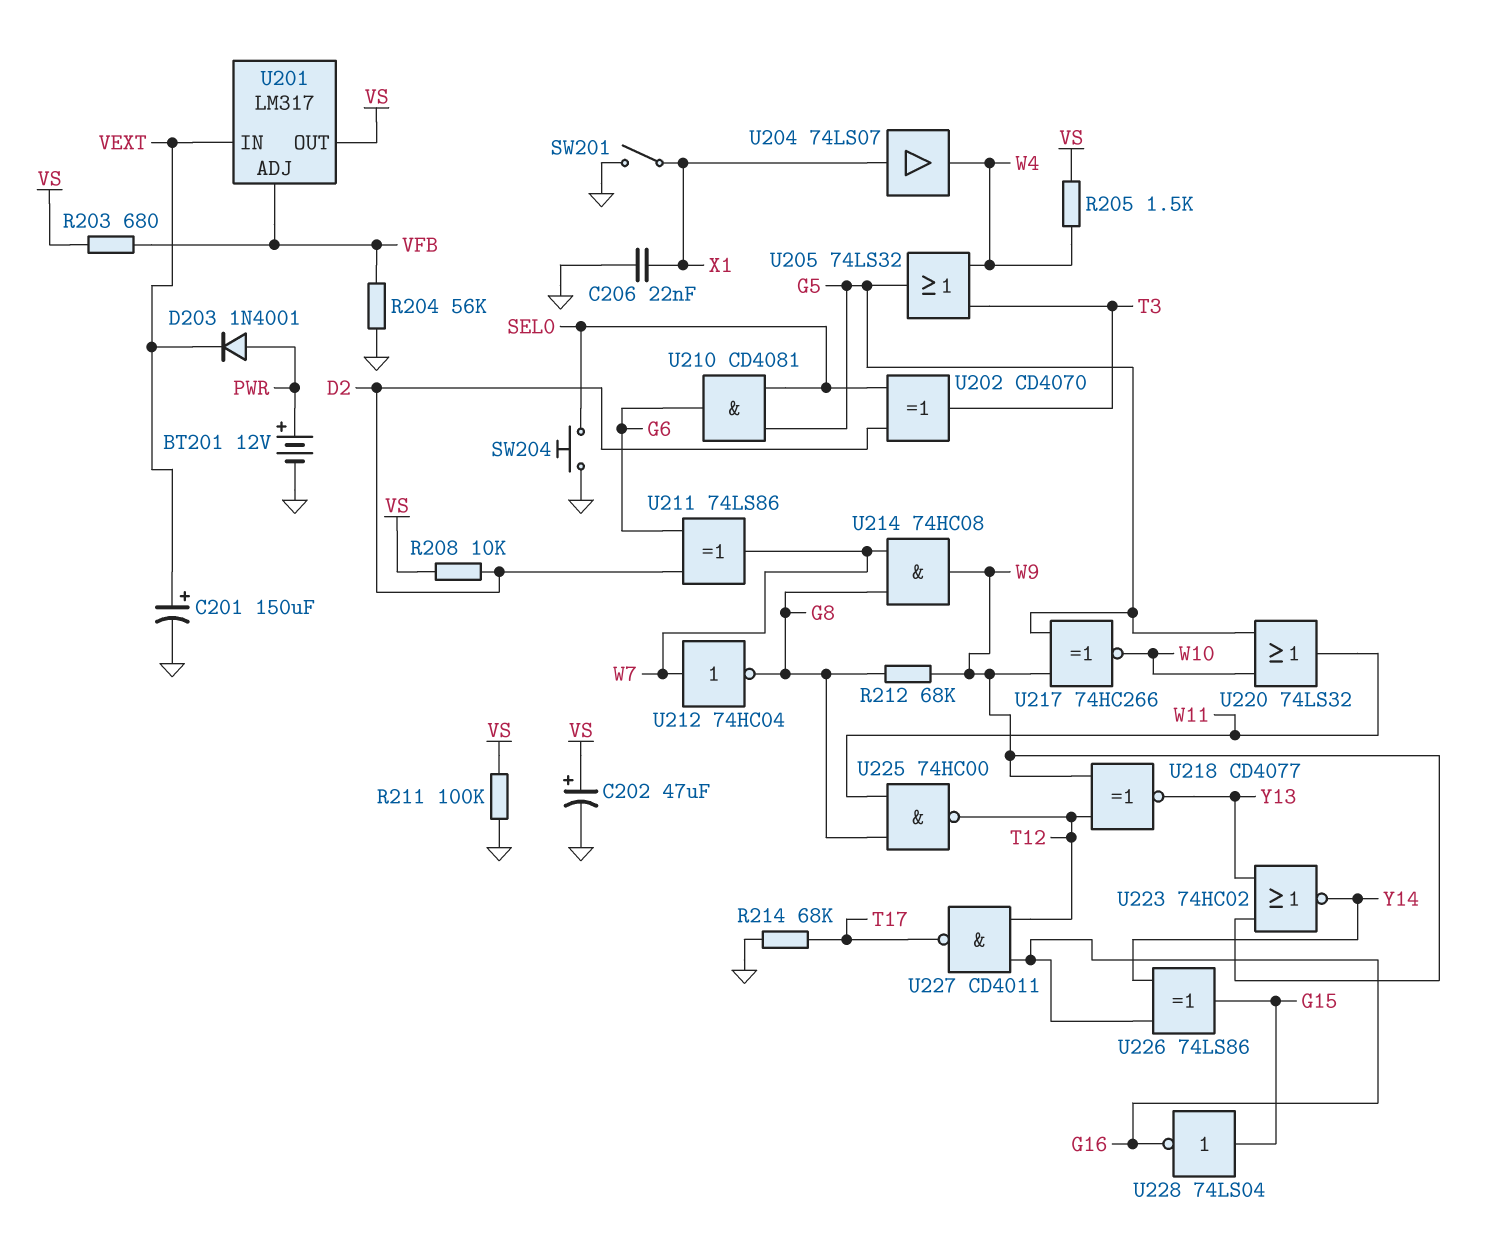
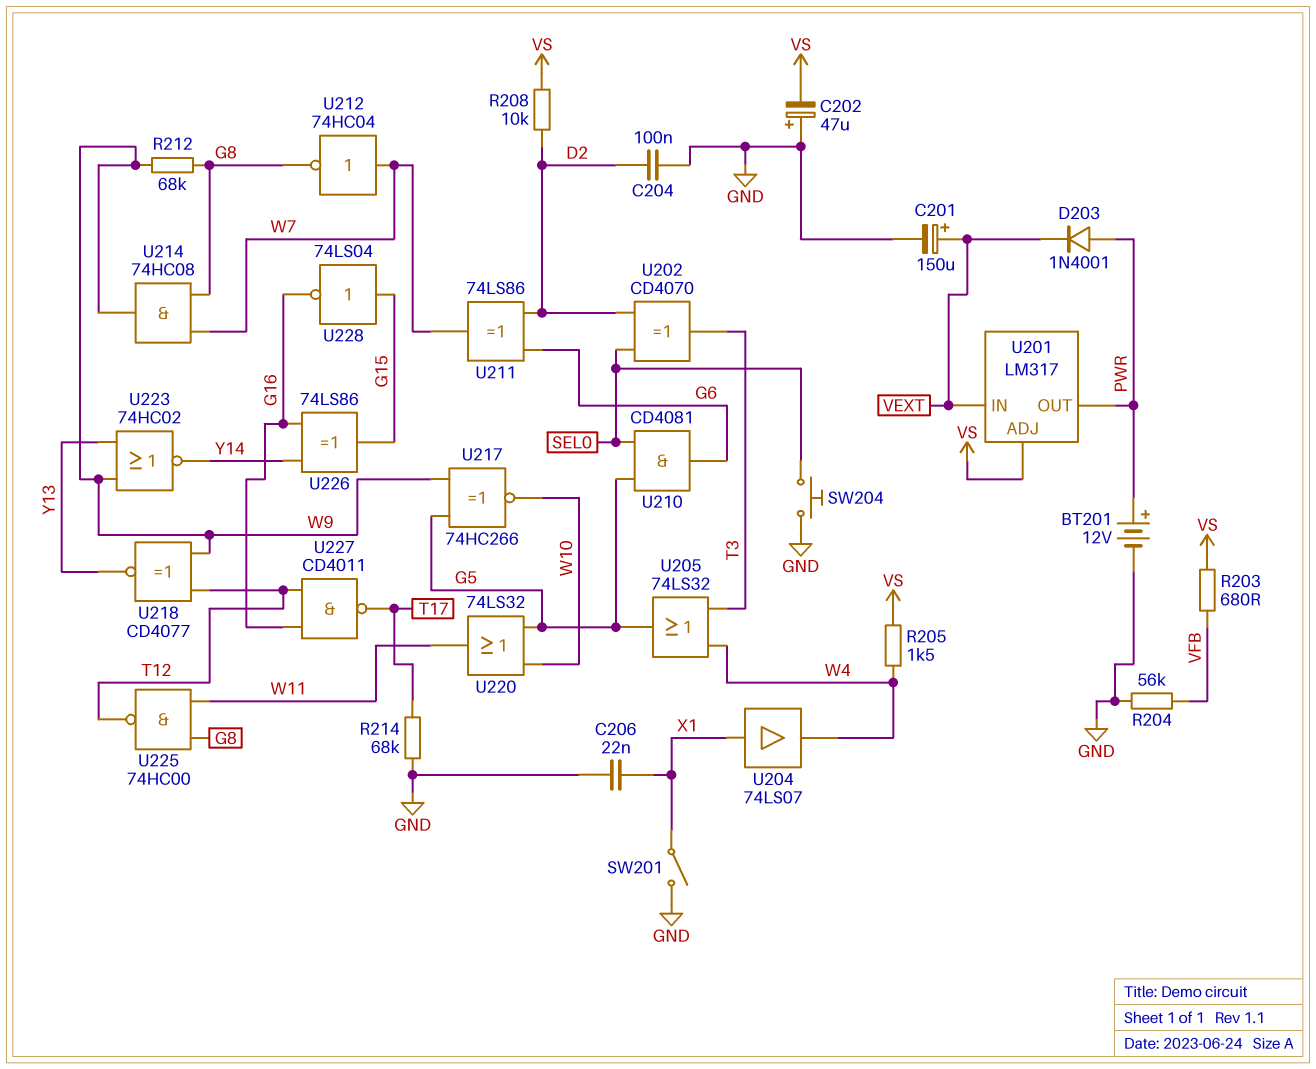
C202: 47uF (plus VS, minus GND) -> 47uF (plus GND, minus VS)
C204: none -> 100nF (D2, GND)
R211: 100k (GND, VS) -> none
U201 pin ADJ: VFB -> VS
U201 pin OUT: VS -> PWR

